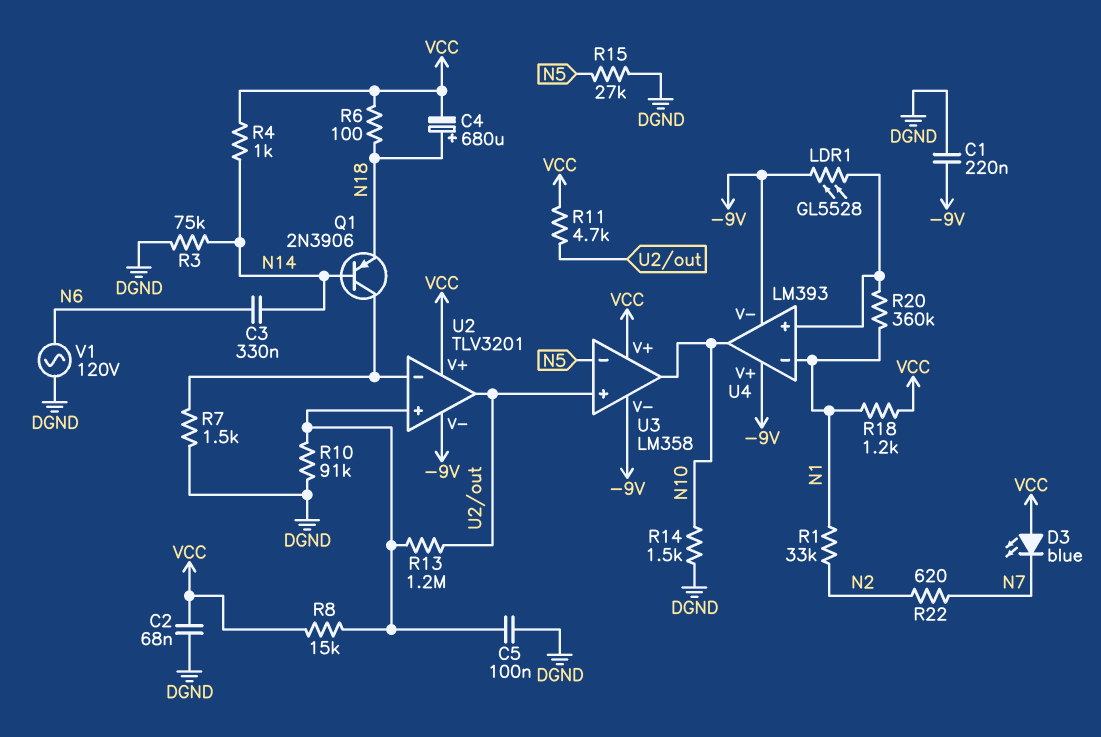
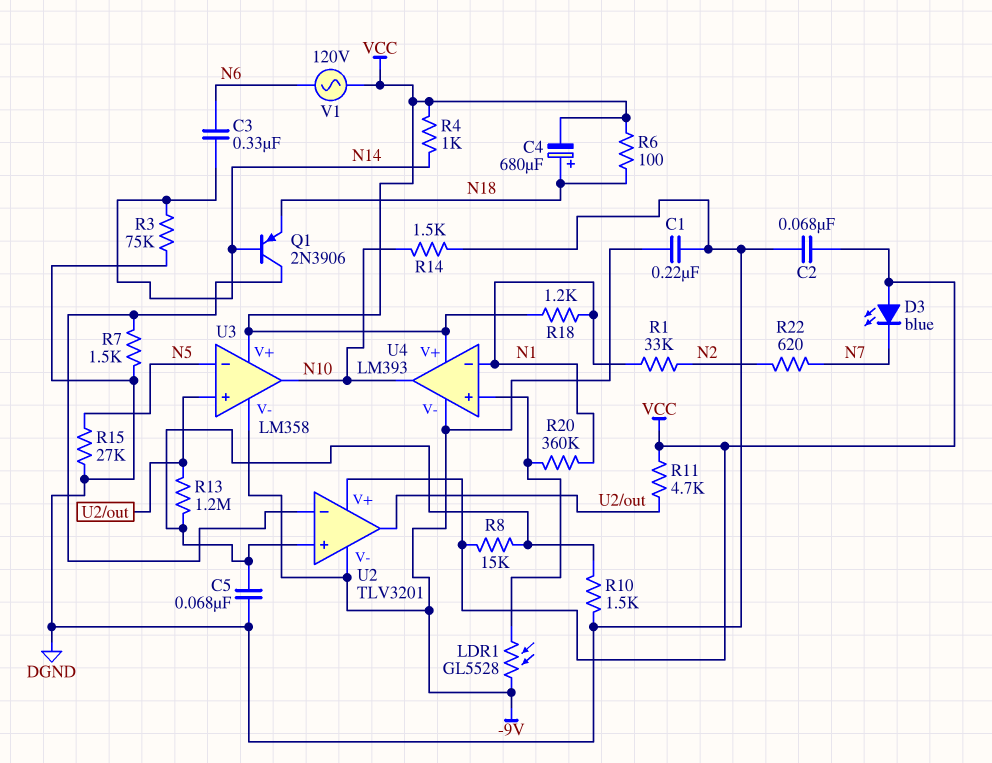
C5: 100nF (DGND, U2/in+) -> 68nF (DGND, U2/in+)
R10: 91k (DGND, U2/in+) -> 1.5k (DGND, U2/in+)
U4 pin V+: -9V -> VCC
V1: AC 120V (DGND, N6) -> AC 120V (N6, VCC)

